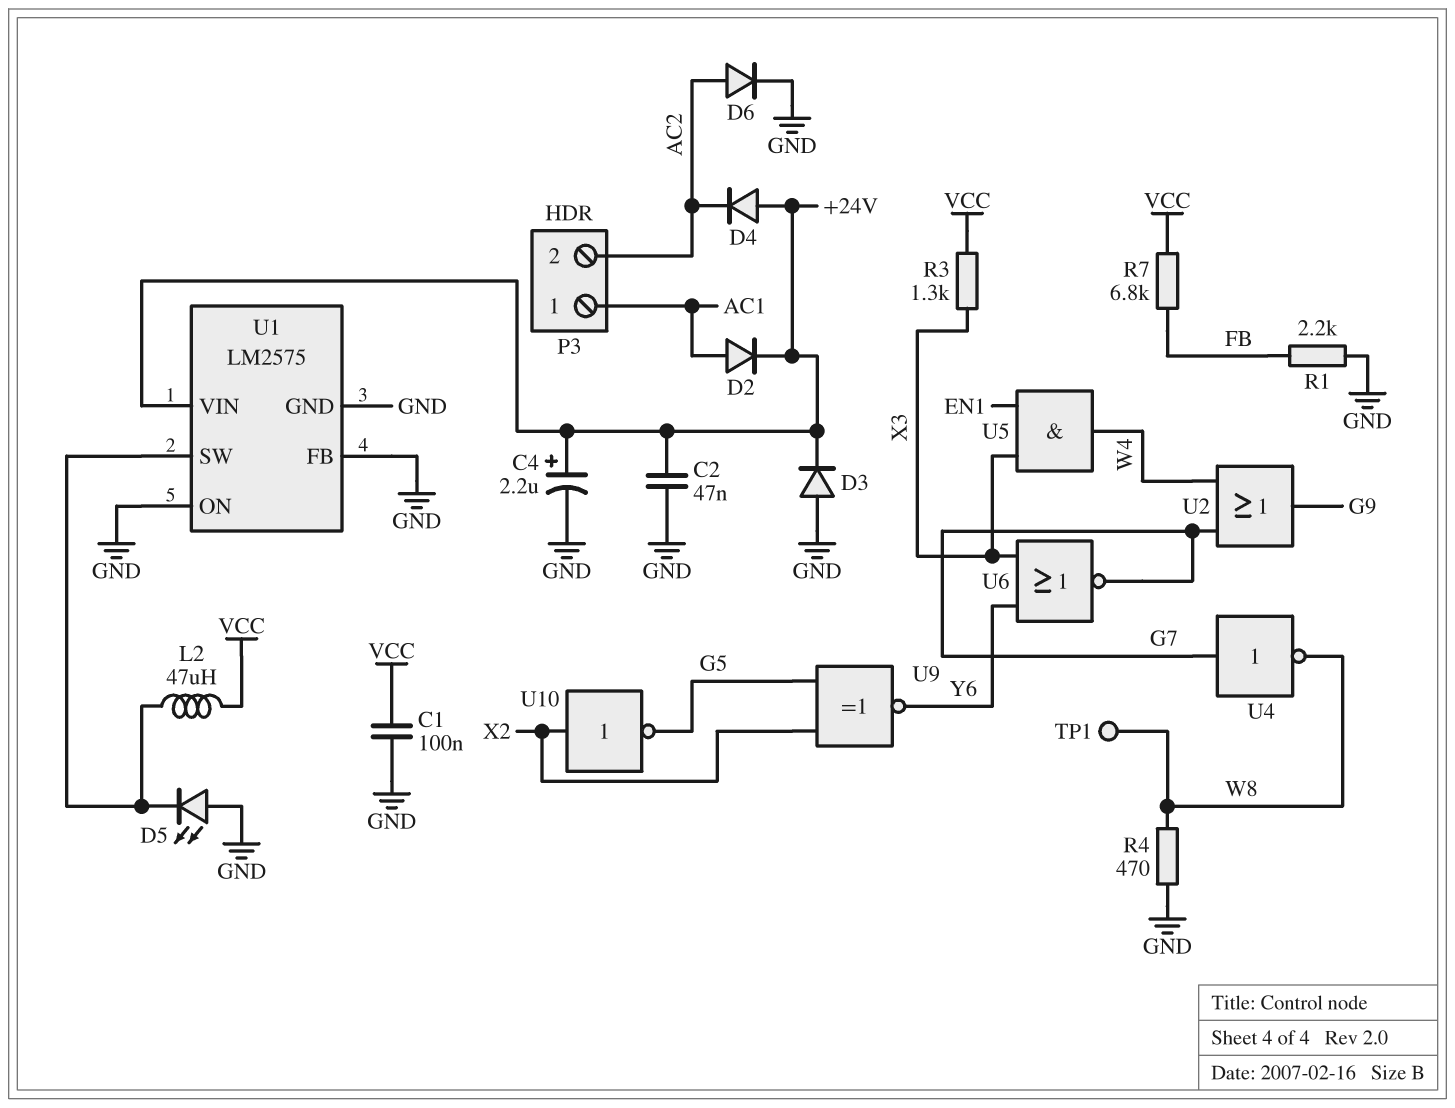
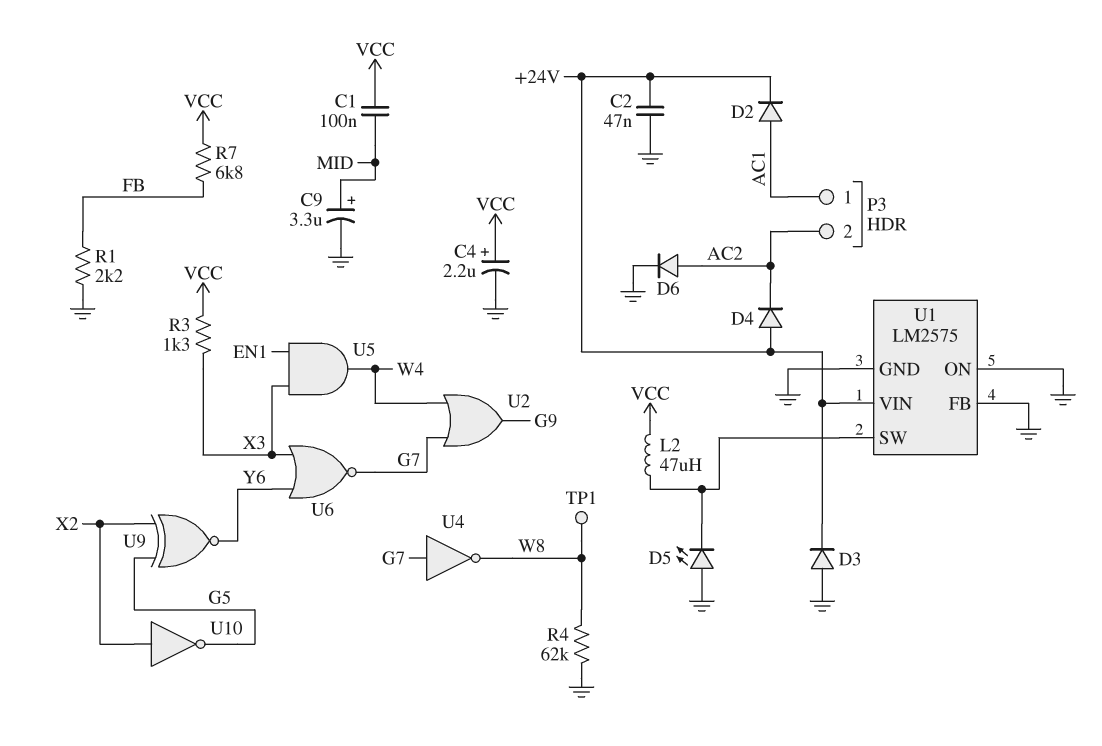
C1: 100nF (GND, VCC) -> 100nF (MID, VCC)
C4: 2.2uF (plus +24V, minus GND) -> 2.2uF (plus VCC, minus GND)
C9: none -> 3.3uF (plus MID, minus GND)
R4: 470 (GND, W8) -> 62k (GND, W8)

